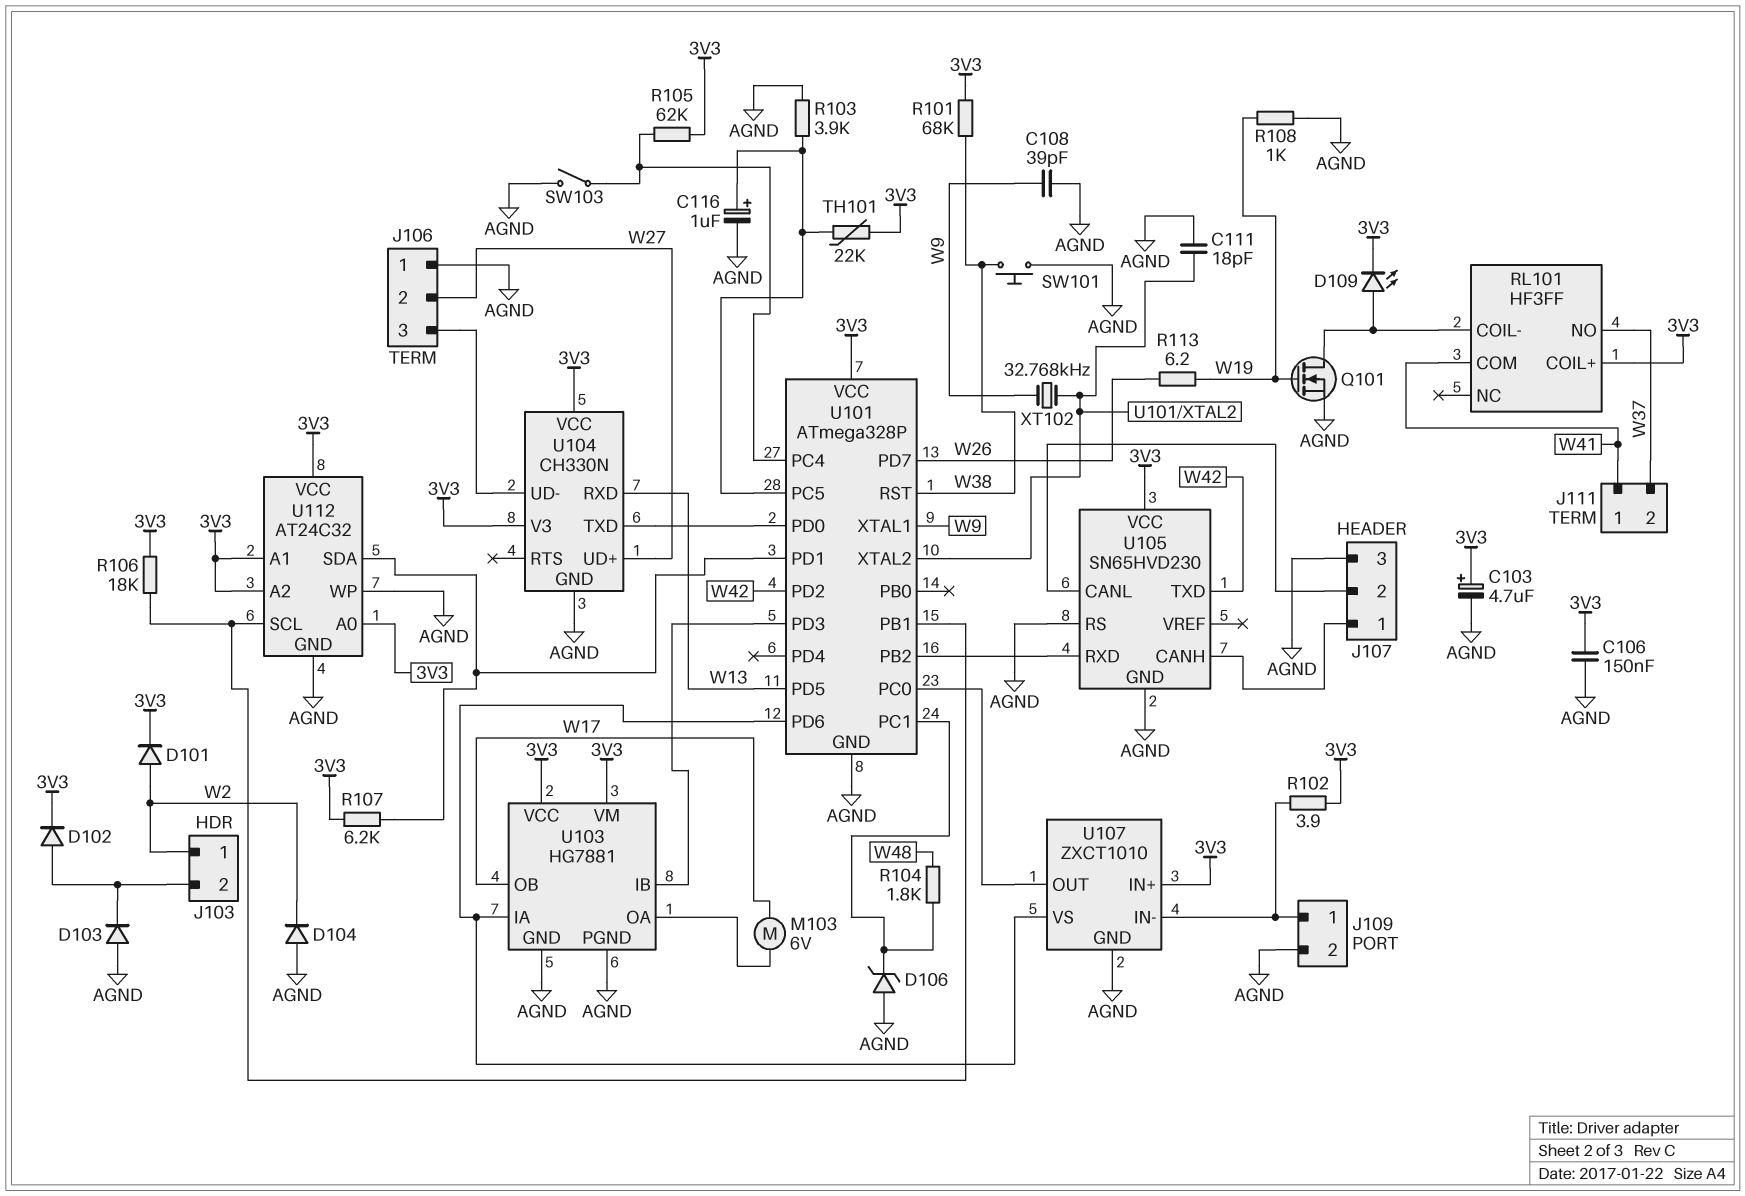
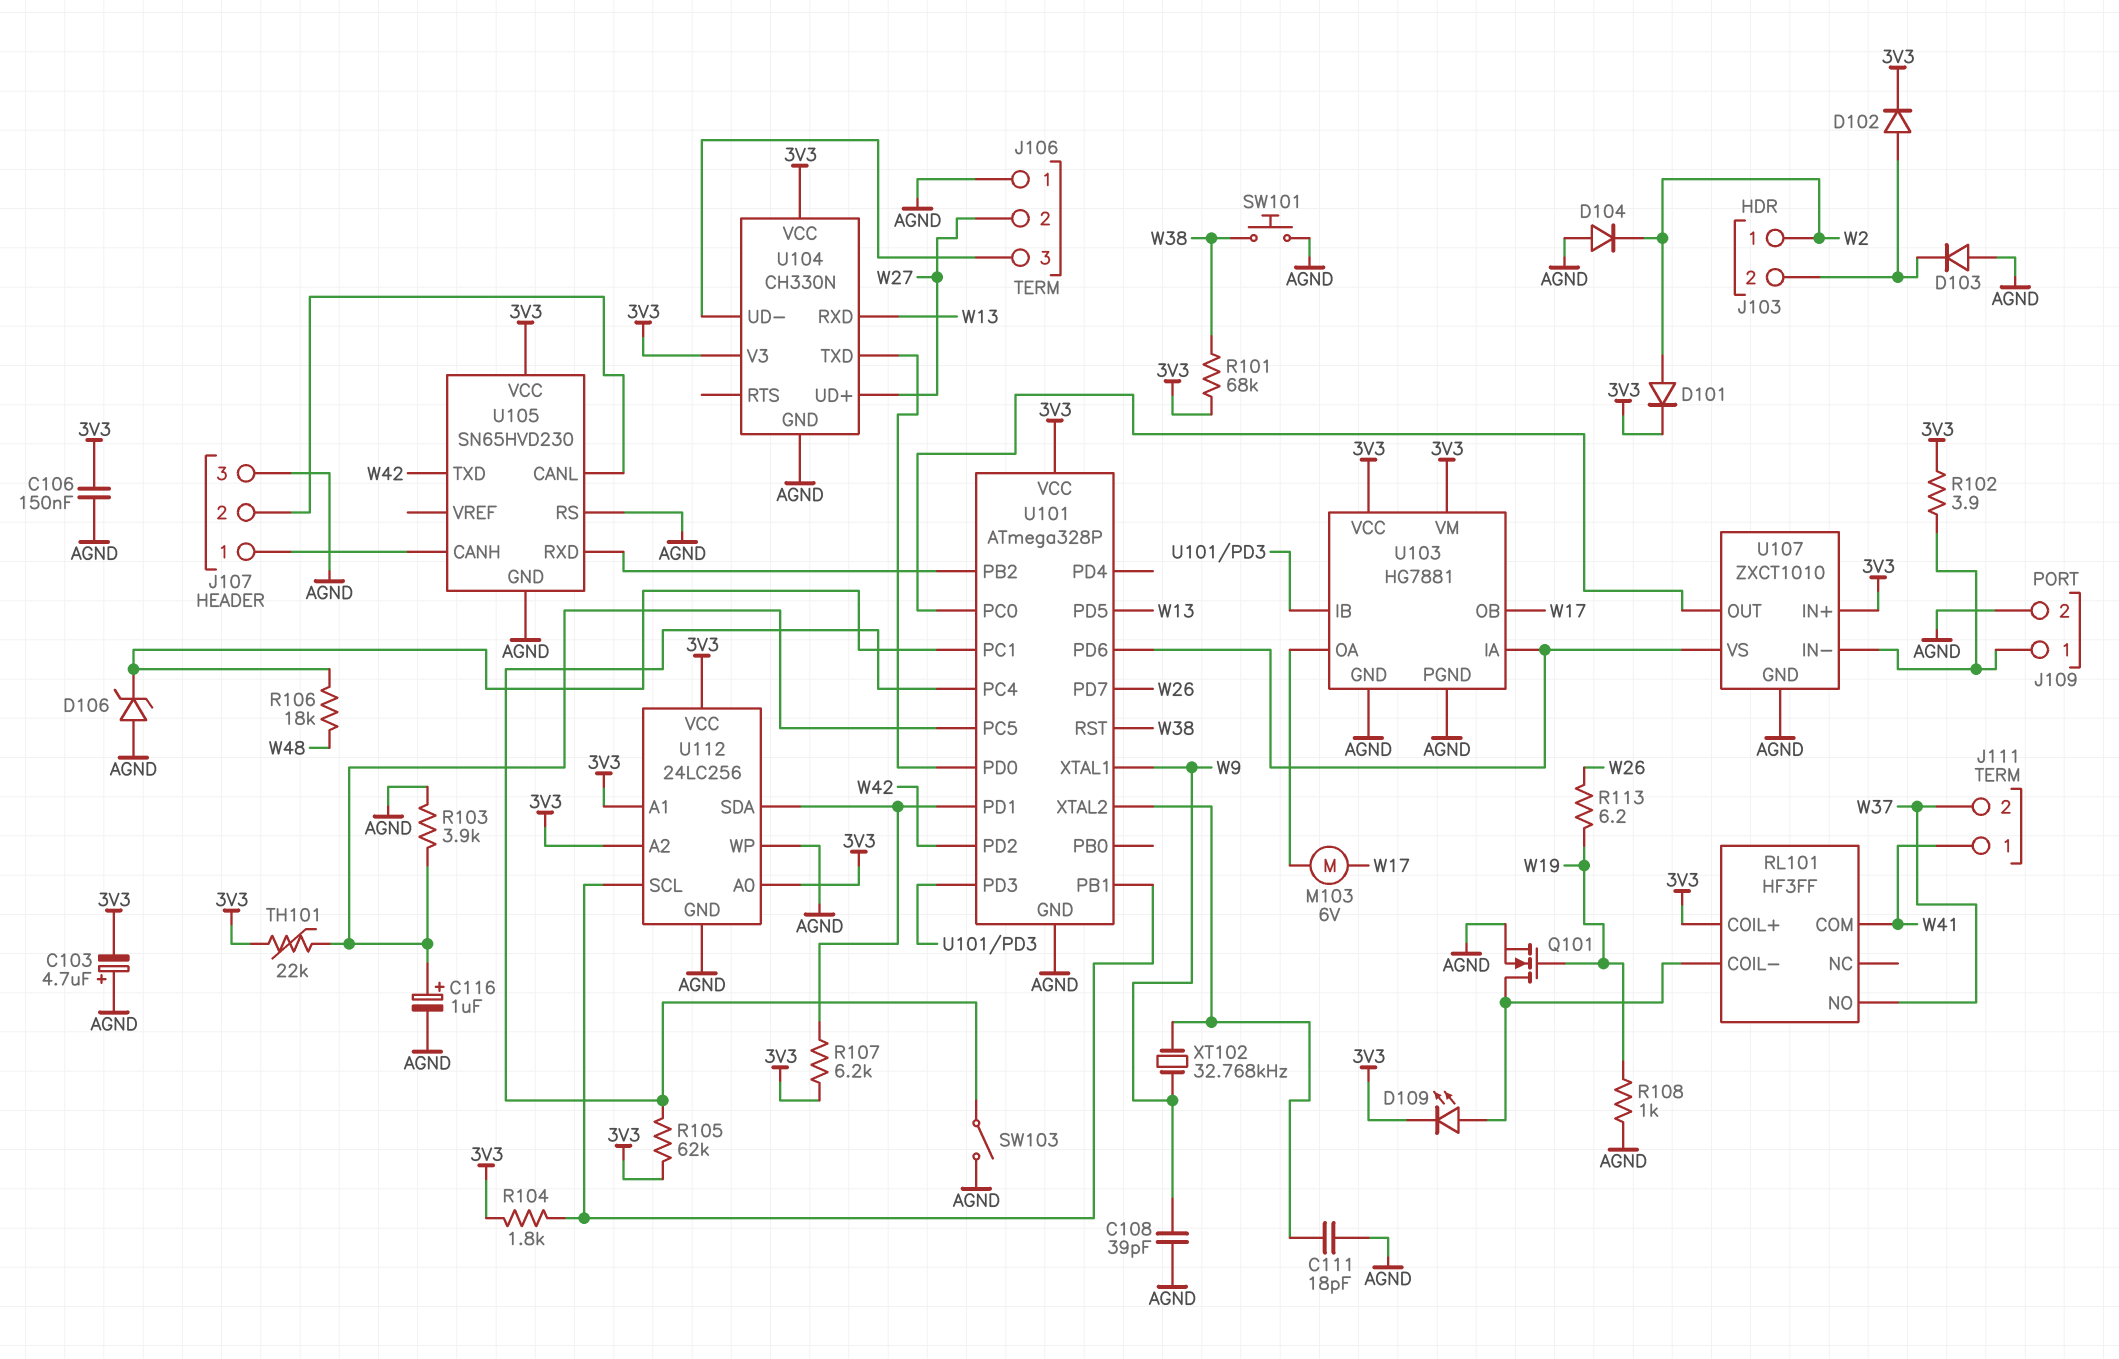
C103: 4.7uF (plus 3V3, minus AGND) -> 4.7uF (plus AGND, minus 3V3)
R104: 1.8k (U101/PC1, W48) -> 1.8k (3V3, U101/PB1)
R106: 18k (3V3, U101/PB1) -> 18k (U101/PC1, W48)
U112: AT24C32 -> 24LC256

